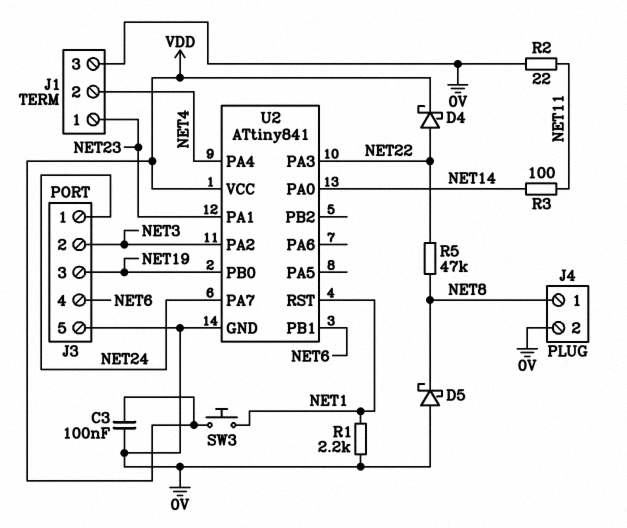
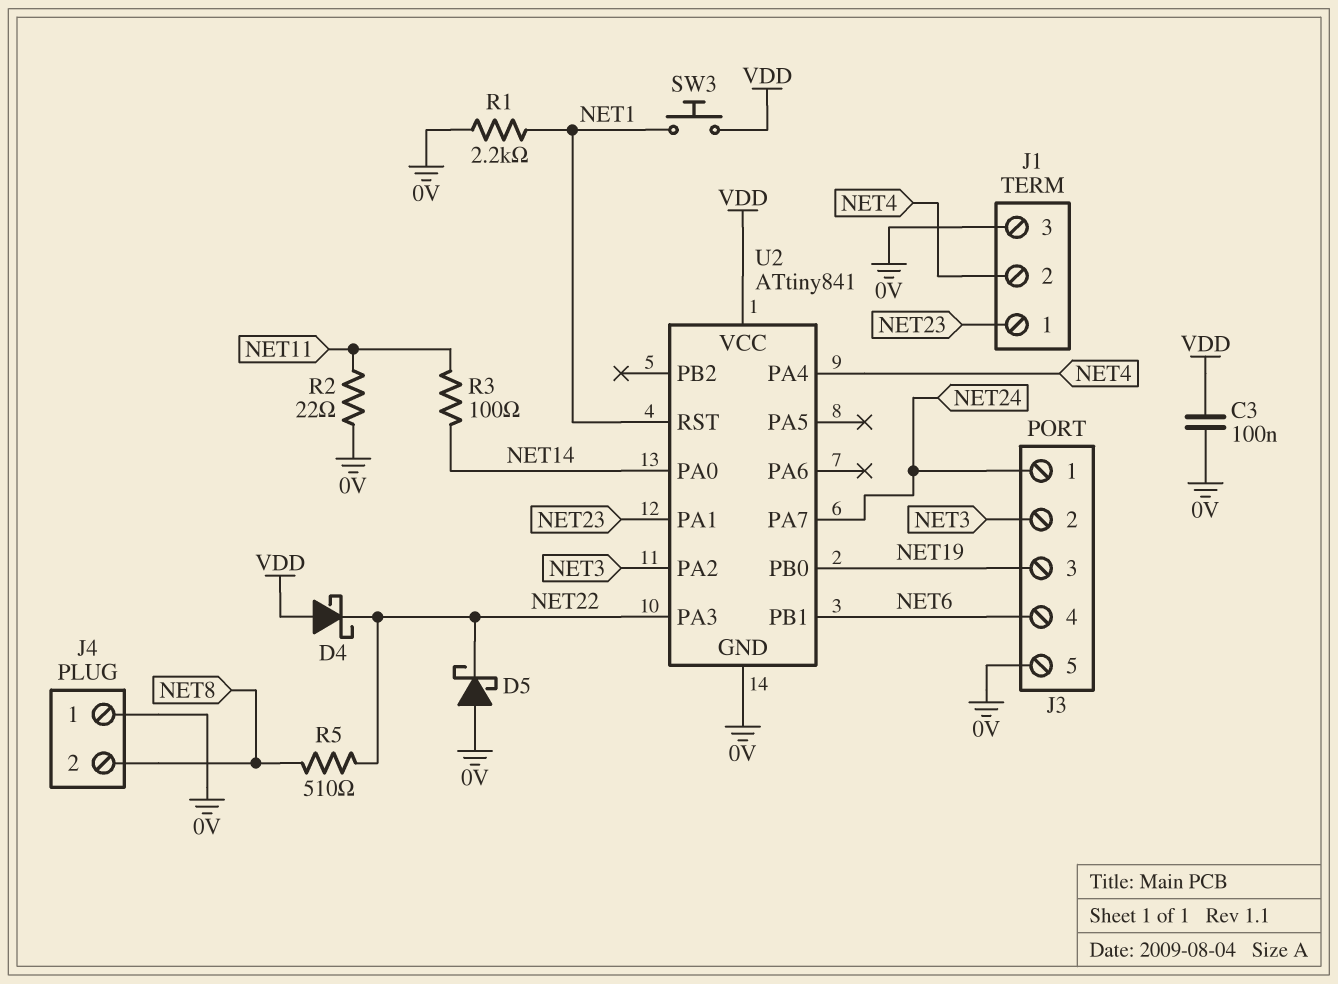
D4: schottky (A NET22, K VDD) -> schottky (A VDD, K NET22)
D5: schottky (A 0V, K NET8) -> schottky (A 0V, K NET22)
J4 pin 1: NET8 -> 0V
J4 pin 2: 0V -> NET8
R5: 47k (NET8, NET22) -> 510 (NET8, NET22)

